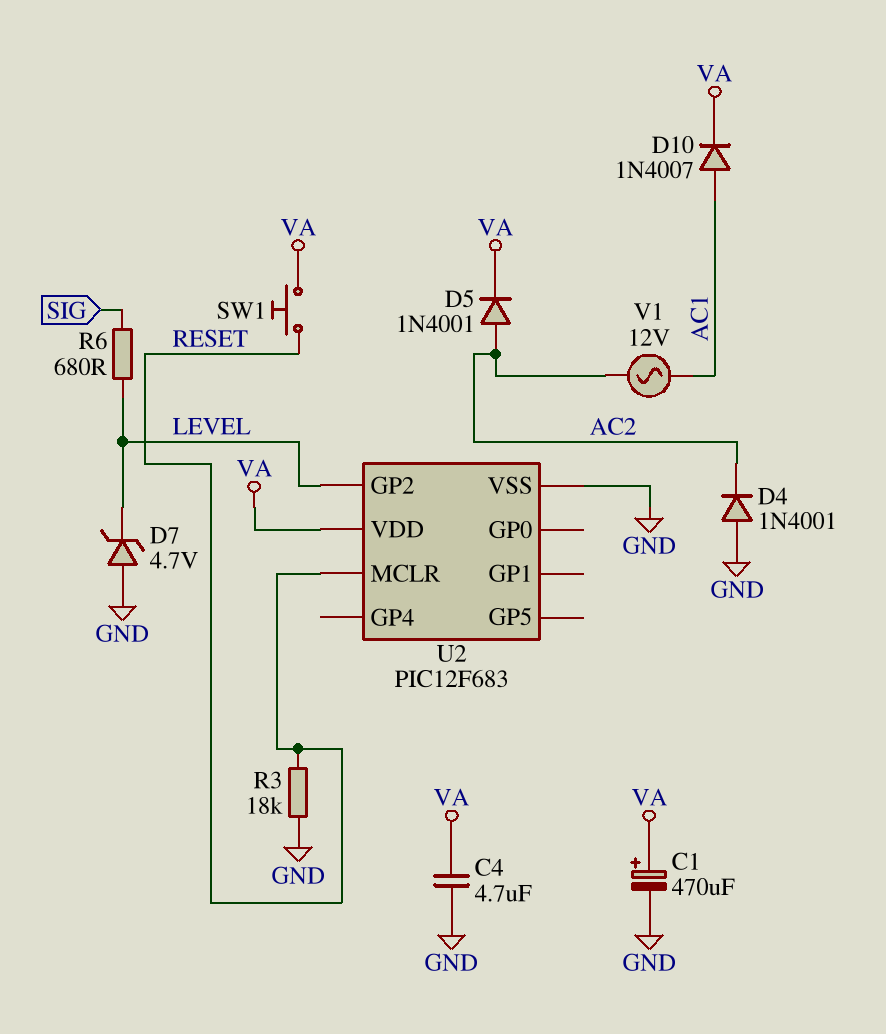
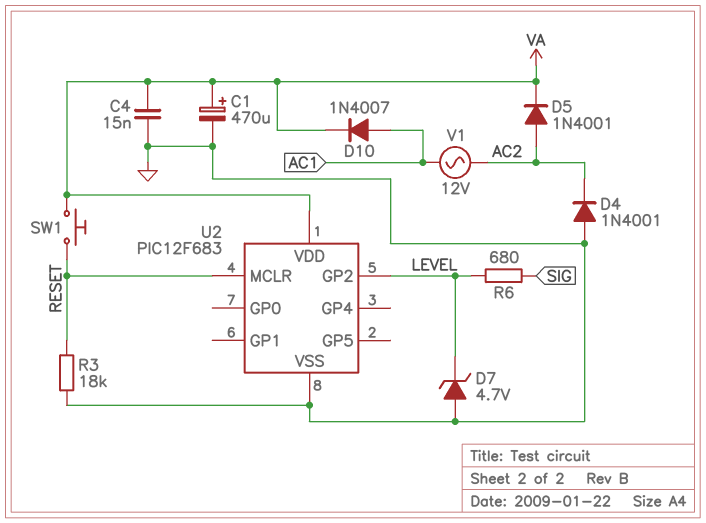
C4: 4.7uF (GND, VA) -> 15nF (GND, VA)

